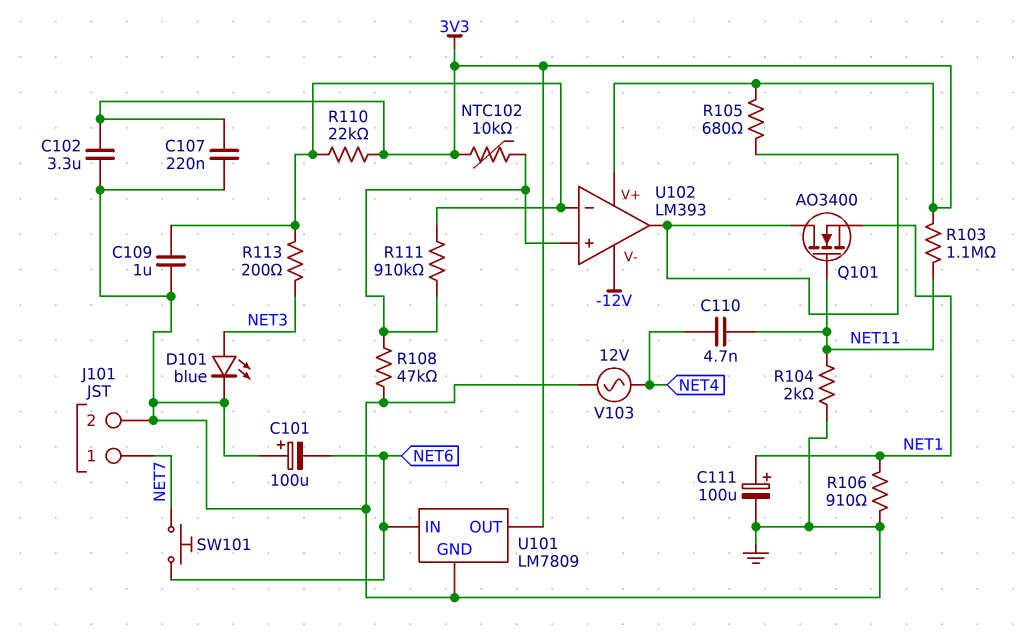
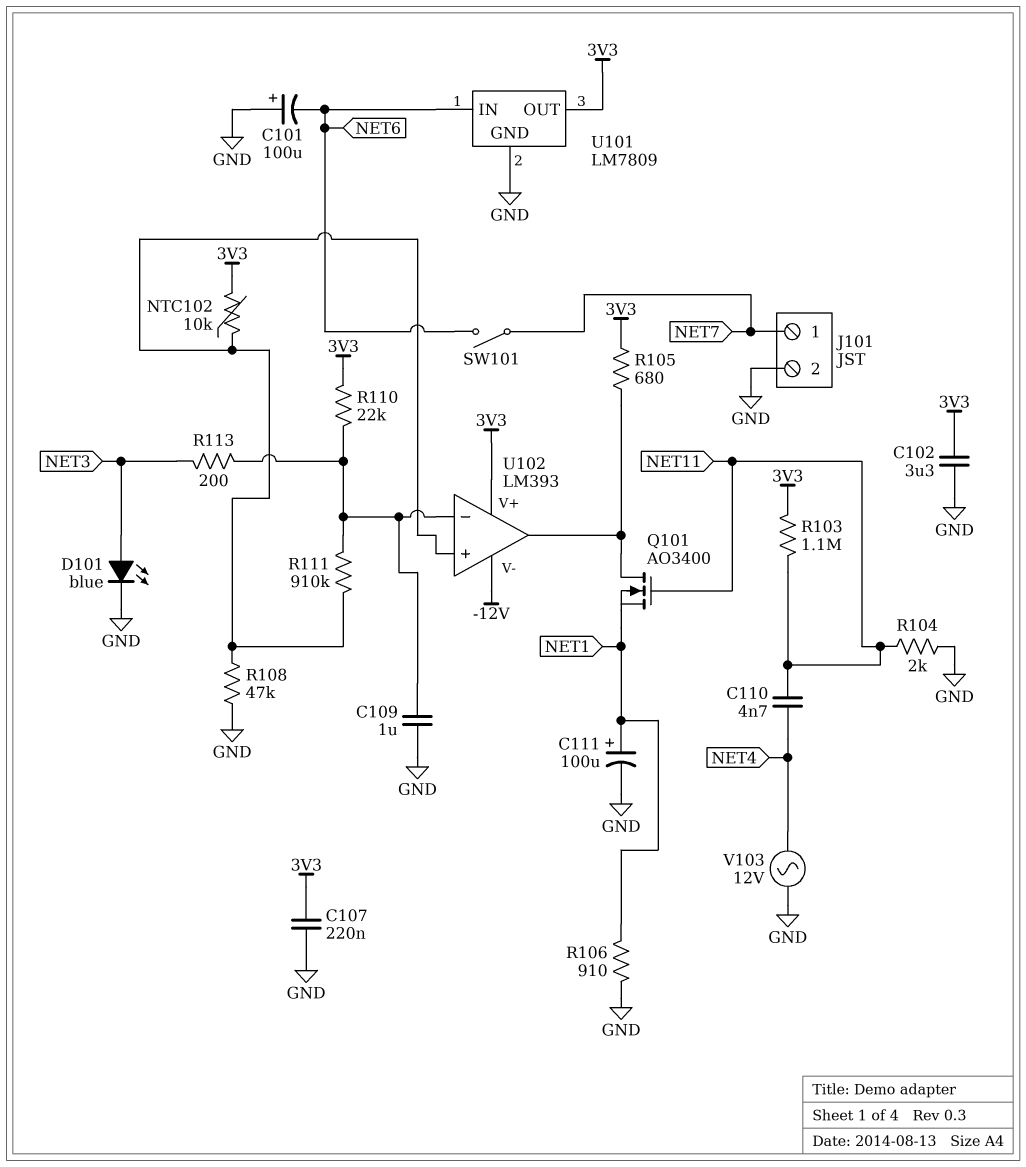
SW101: button (NET6, NET7) -> switch (NET6, NET7)

